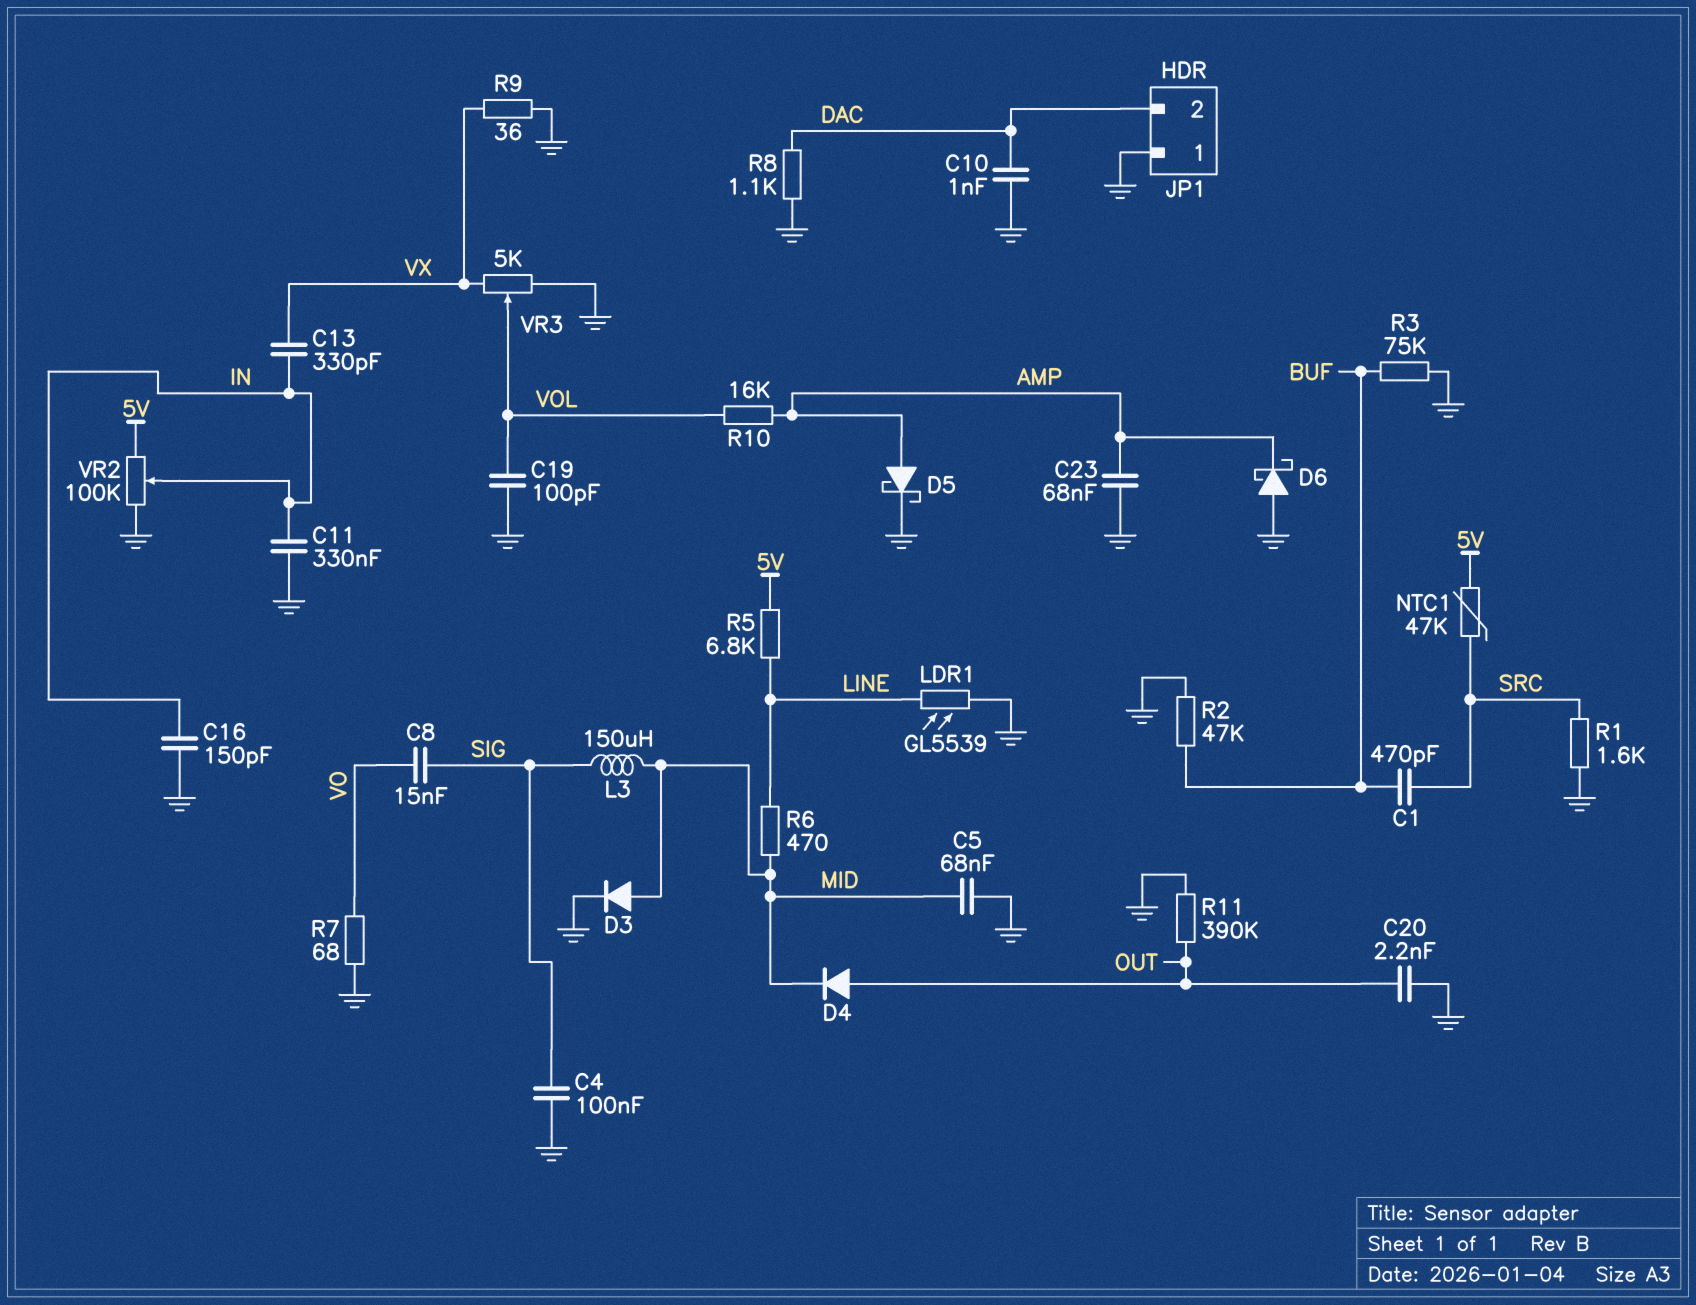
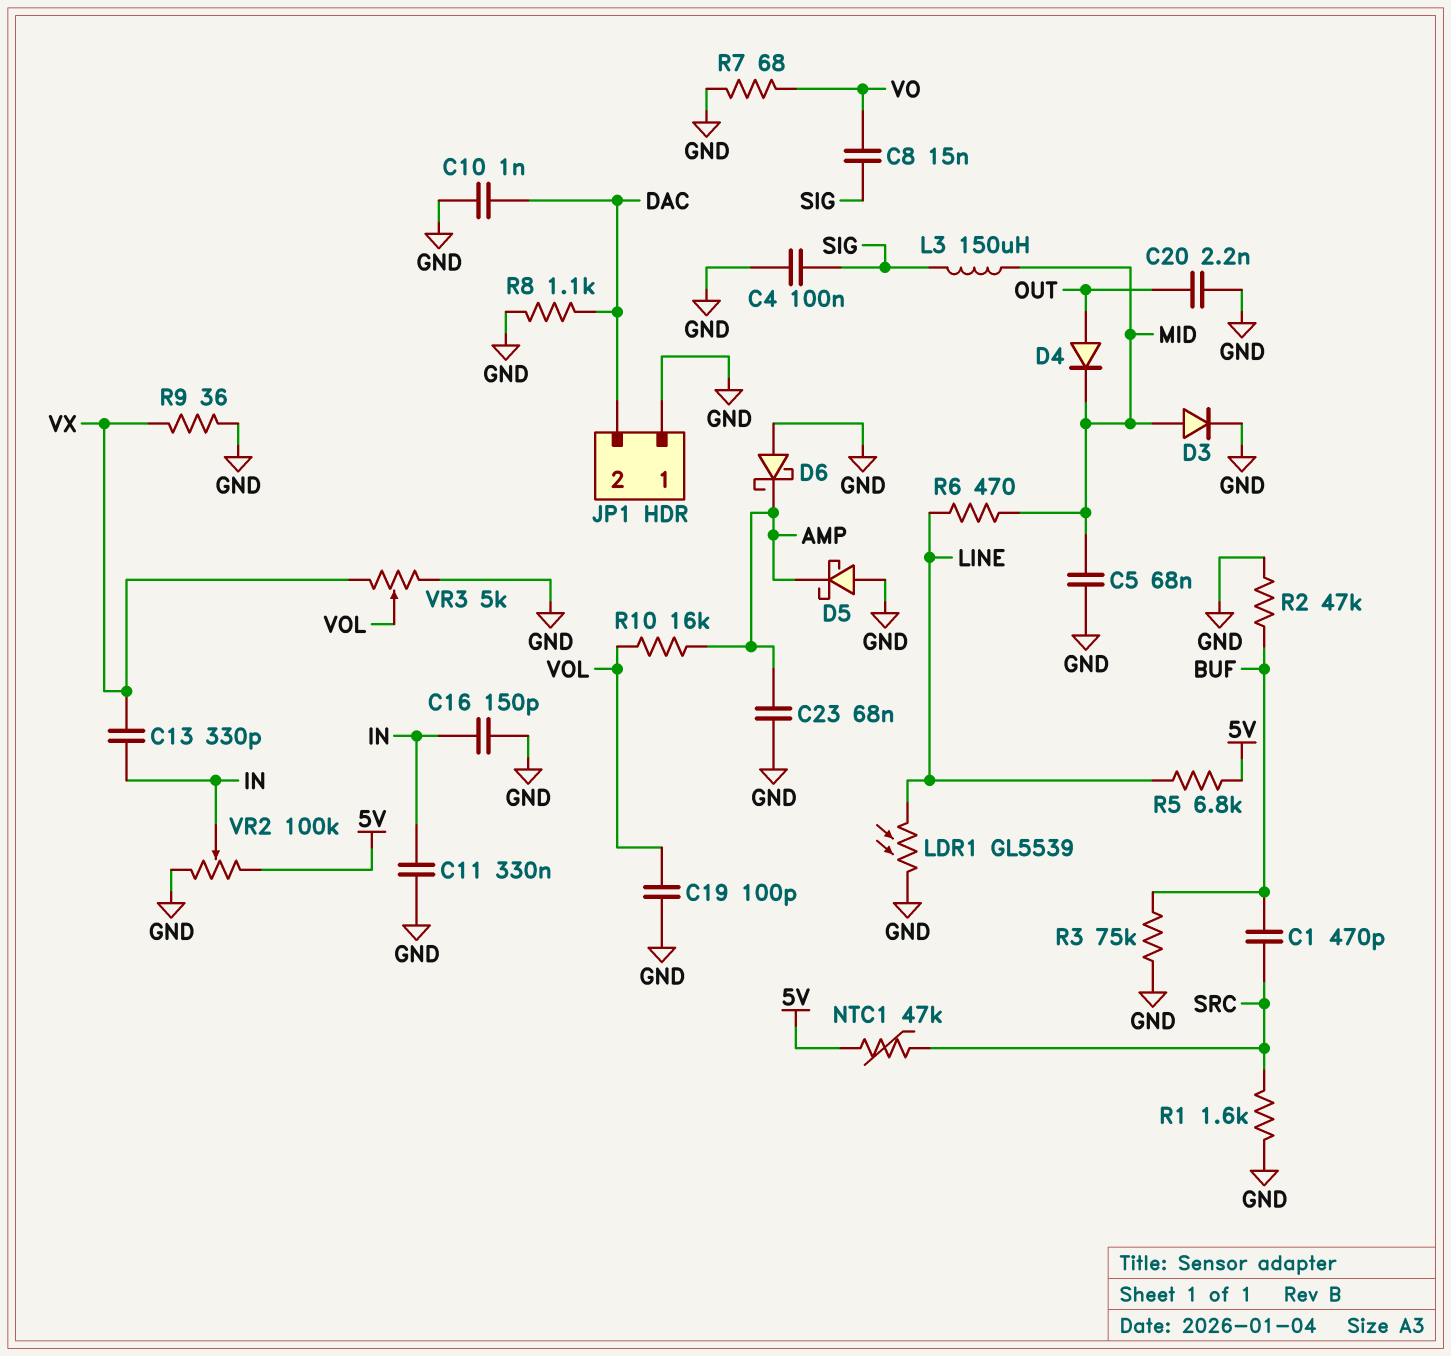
D5: schottky (A AMP, K GND) -> schottky (A GND, K AMP)
R11: 390k (GND, OUT) -> none

